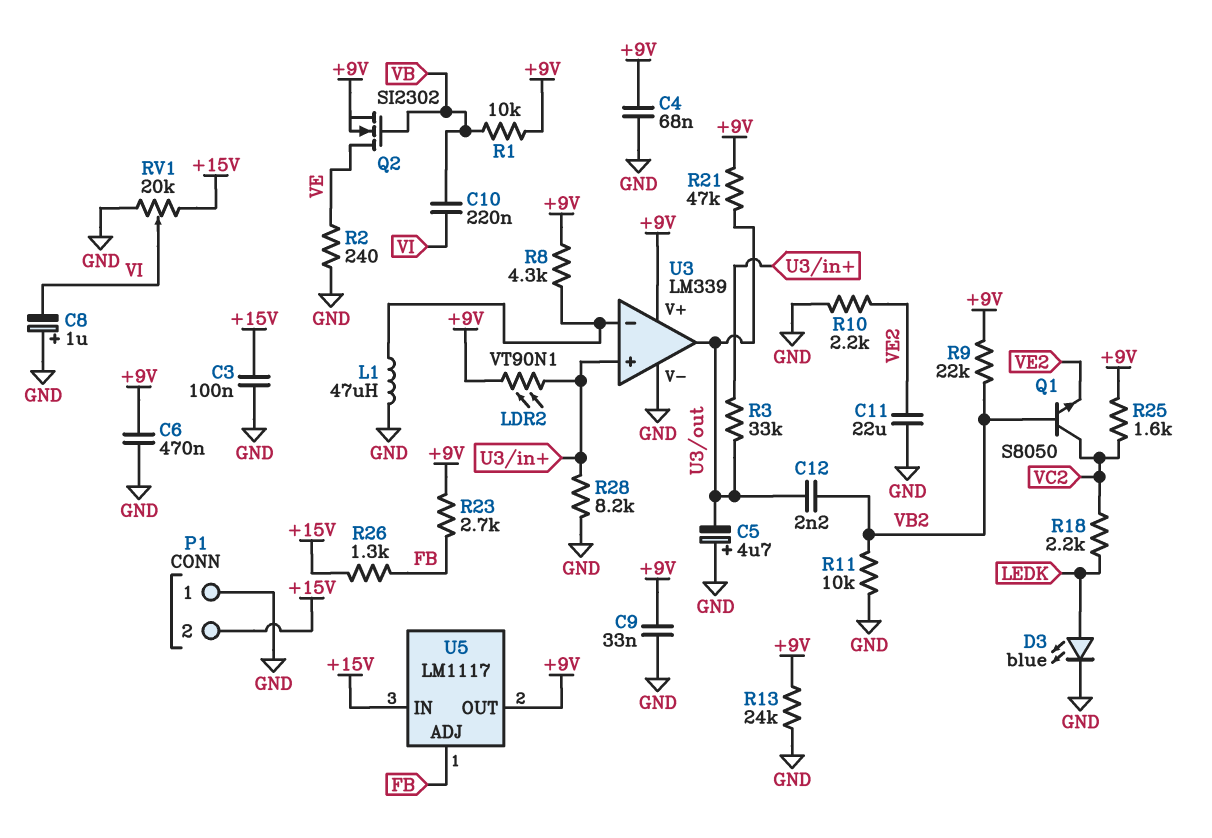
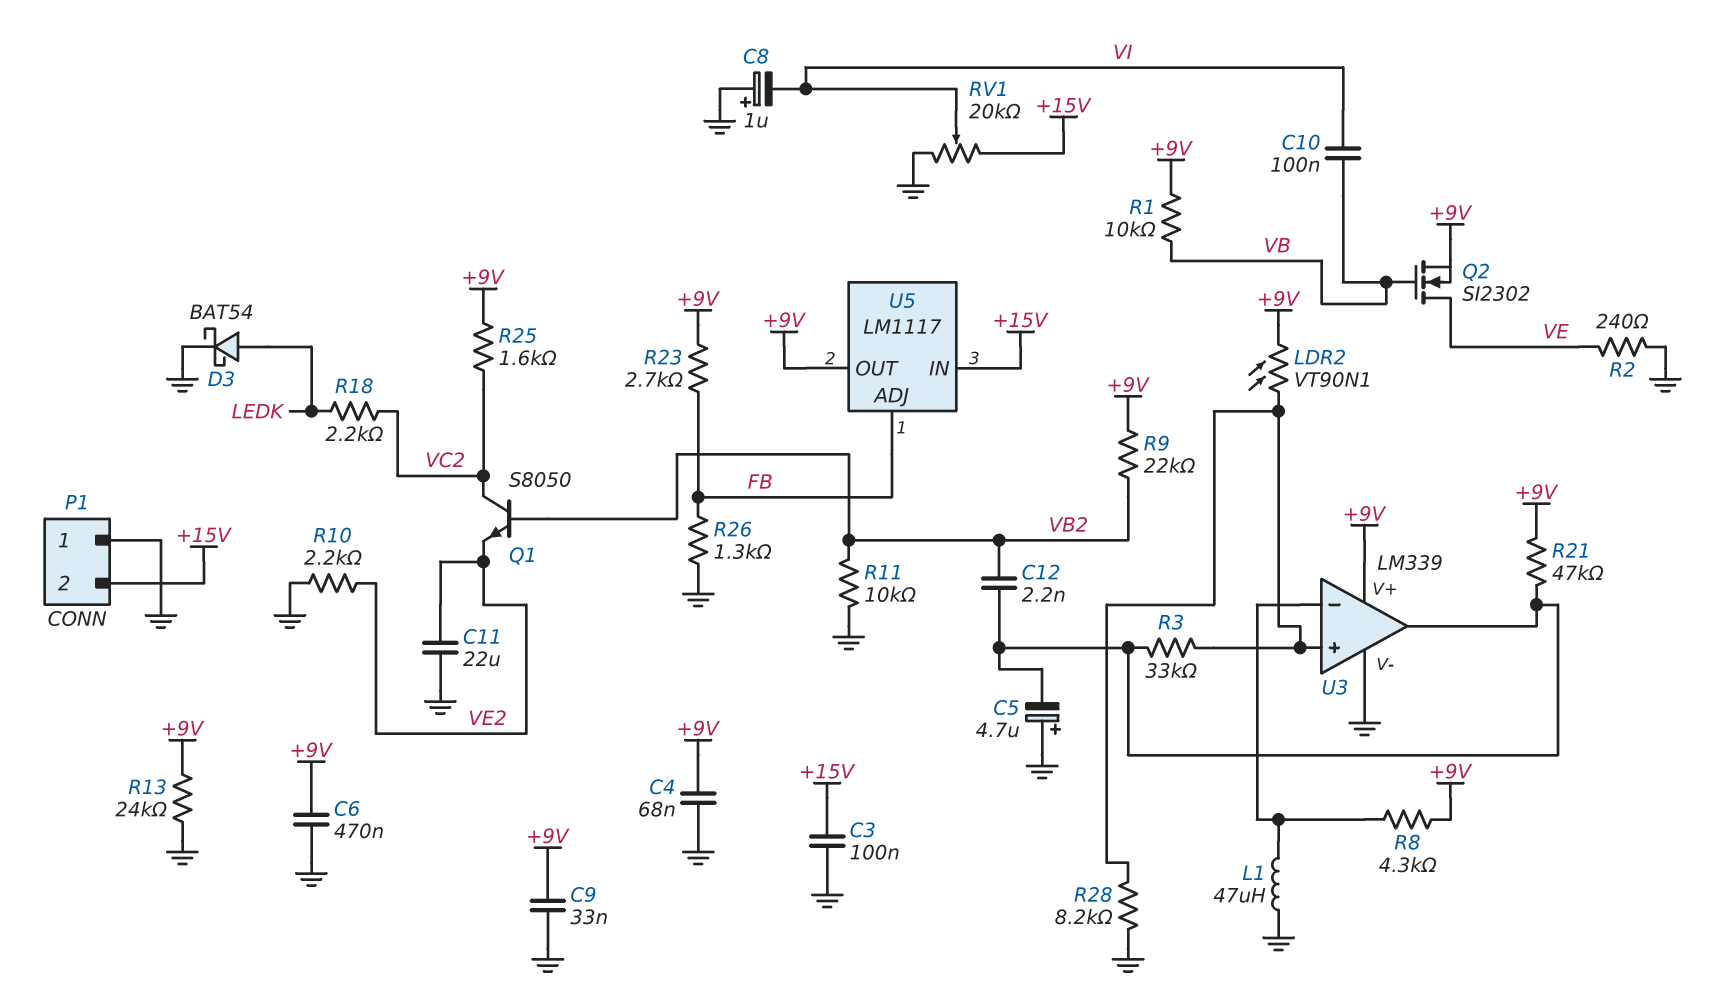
C10: 220nF (VB, VI) -> 100nF (VB, VI)
D3: LED blue (A LEDK, K GND) -> schottky BAT54 (A LEDK, K GND)
R26: 1.3k (+15V, FB) -> 1.3k (FB, GND)

